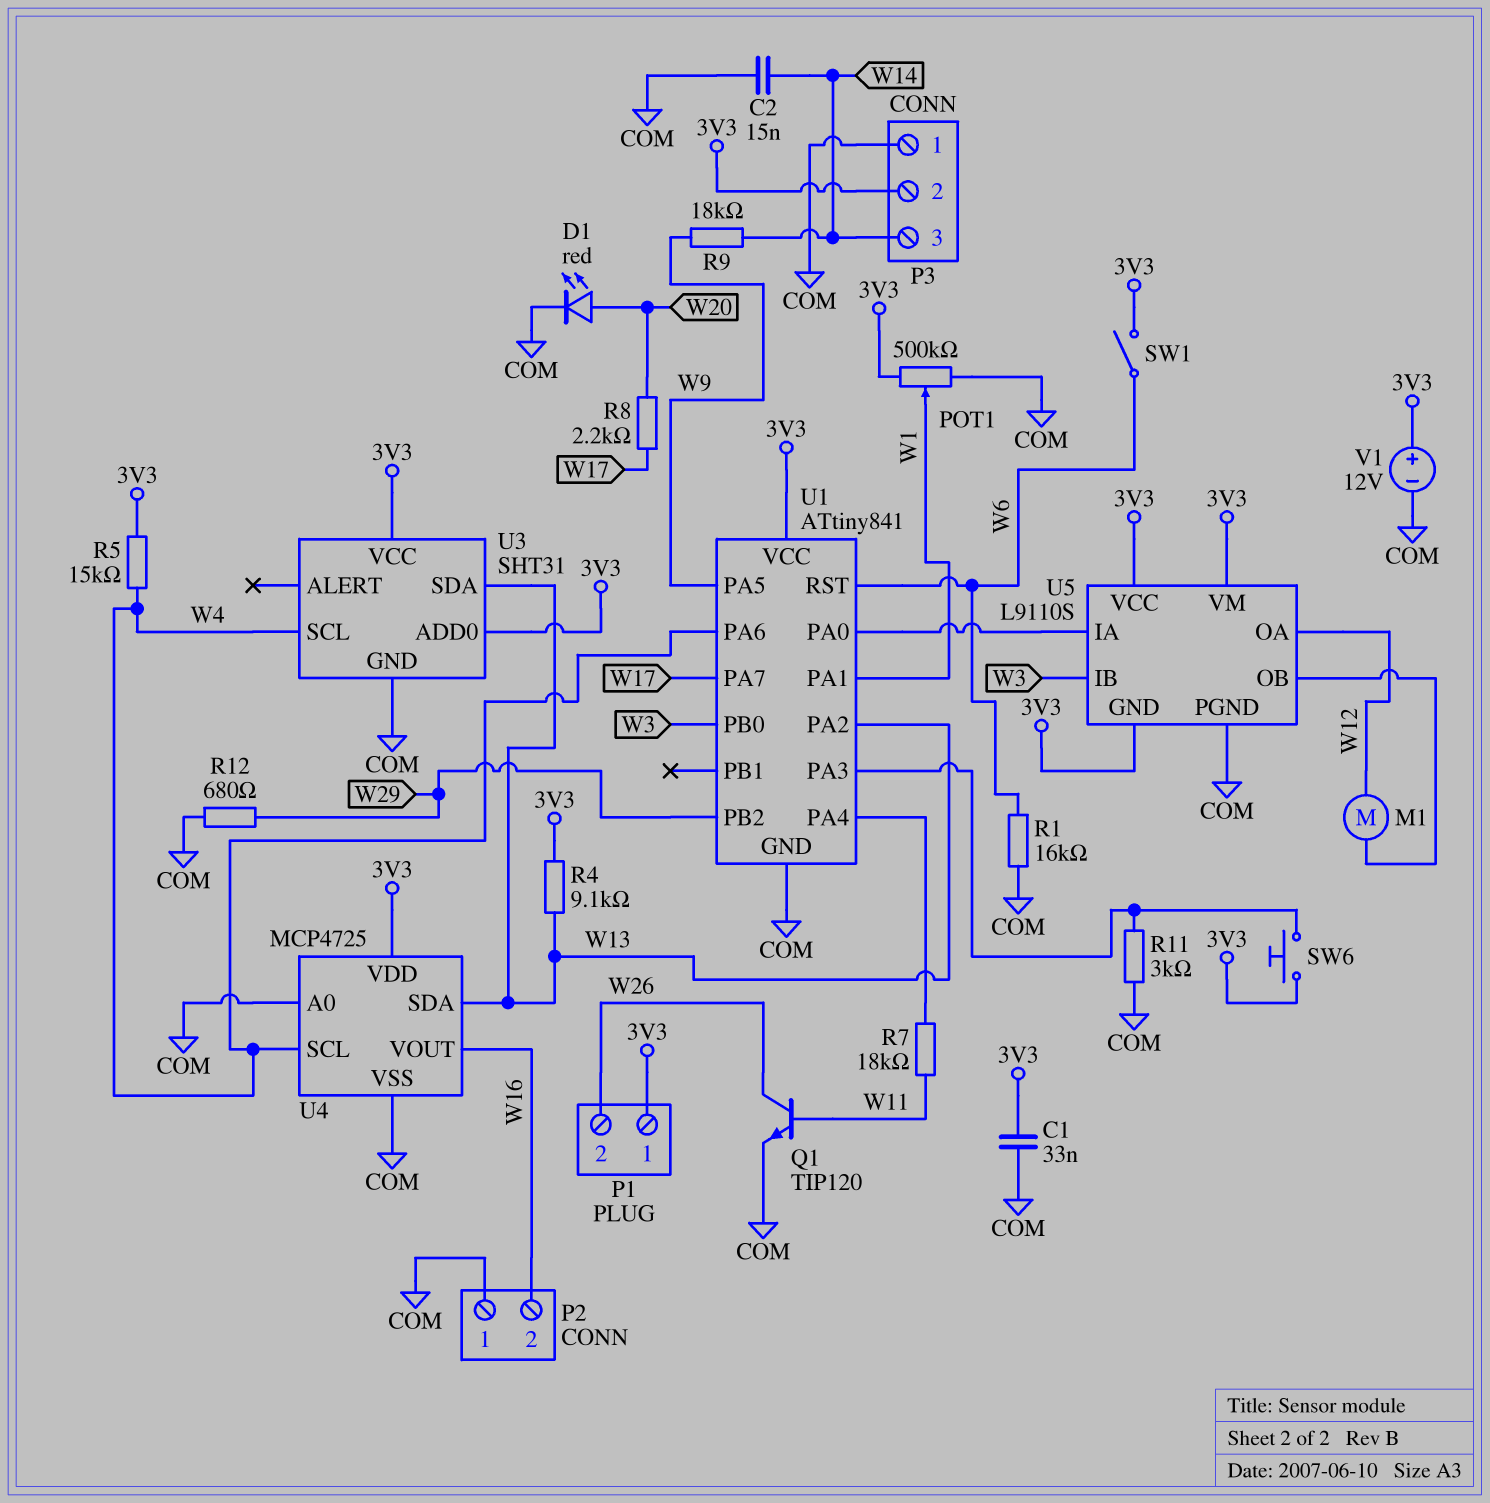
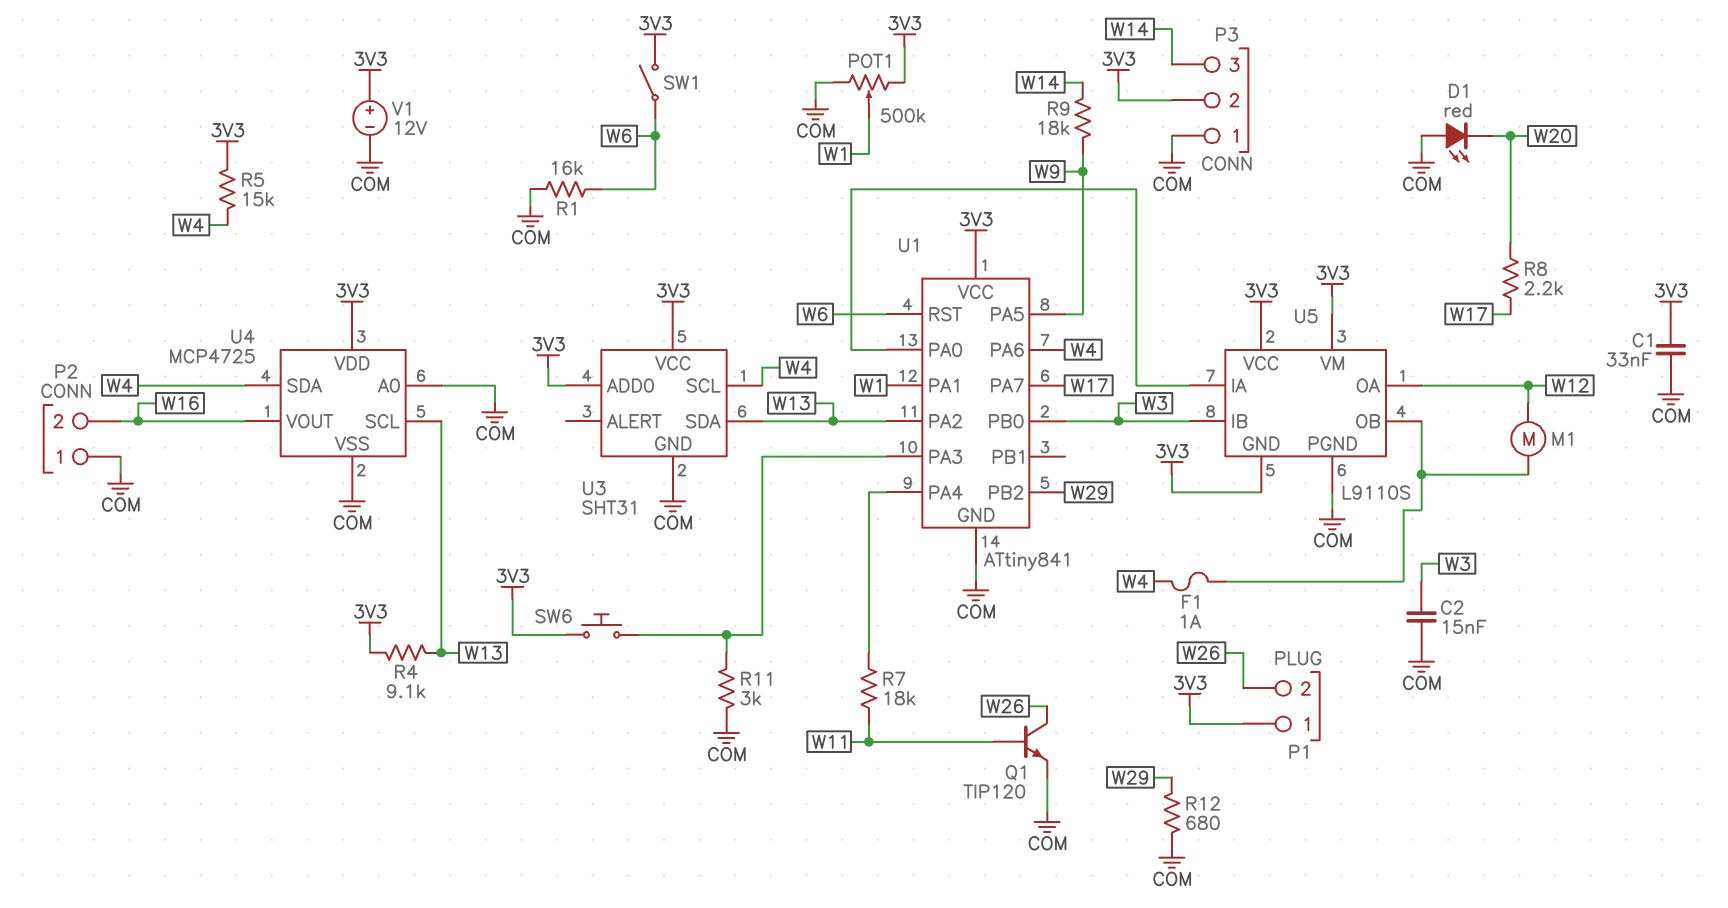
C2: 15nF (COM, W14) -> 15nF (COM, W3)
D1: LED red (A W20, K COM) -> LED red (A COM, K W20)
F1: none -> 1A (U5/OB, W4)
U4 pin SCL: W4 -> W13
U4 pin SDA: W13 -> W4

